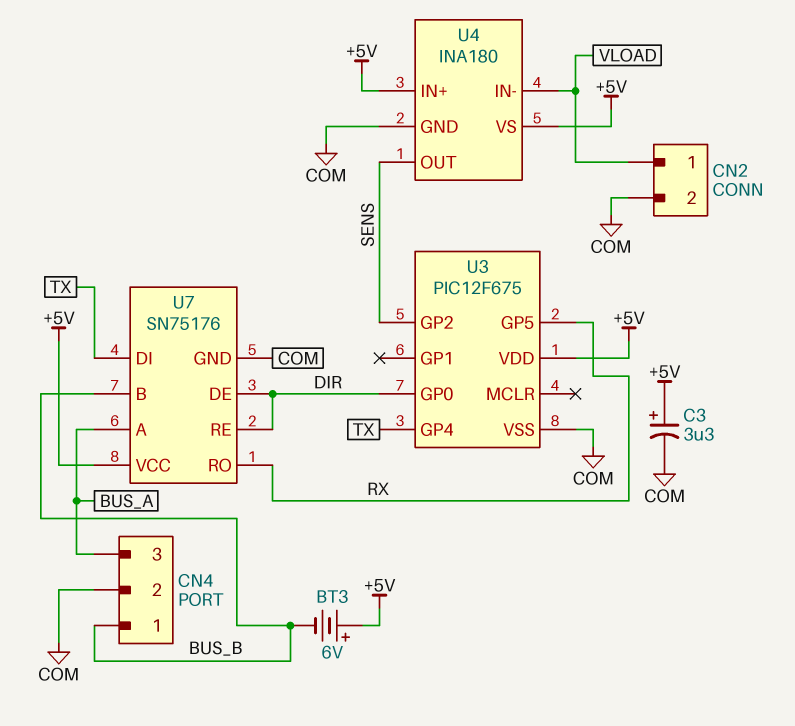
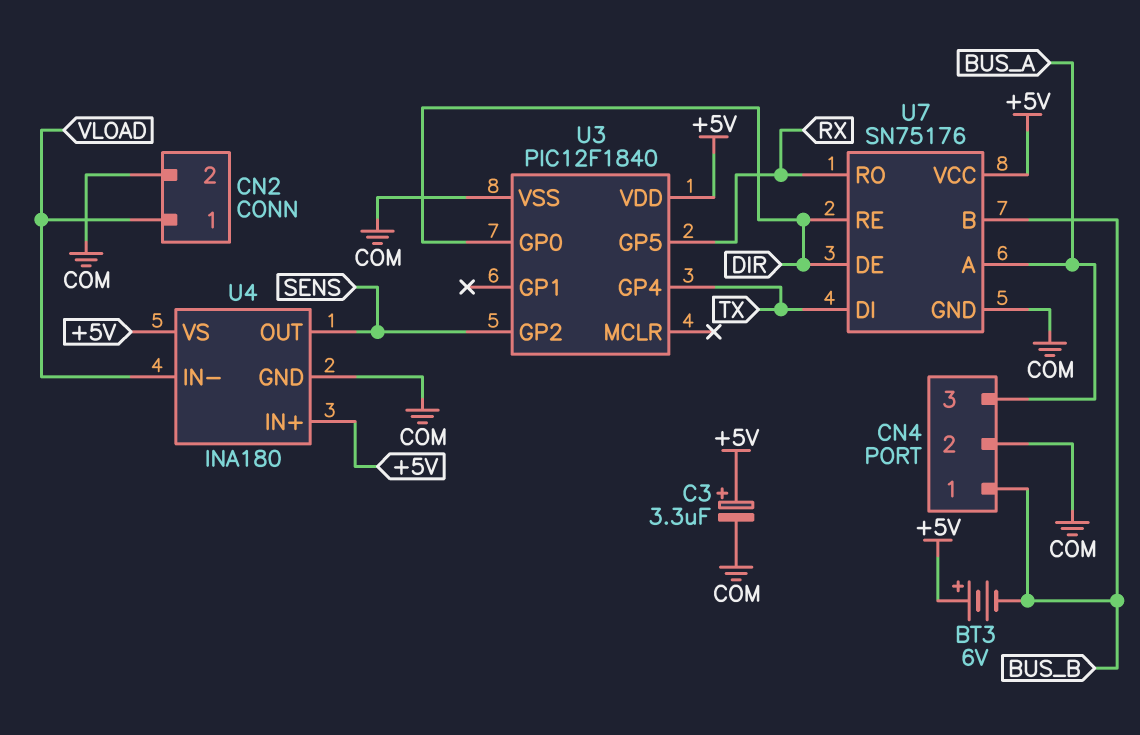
U3: PIC12F675 -> PIC12F1840

